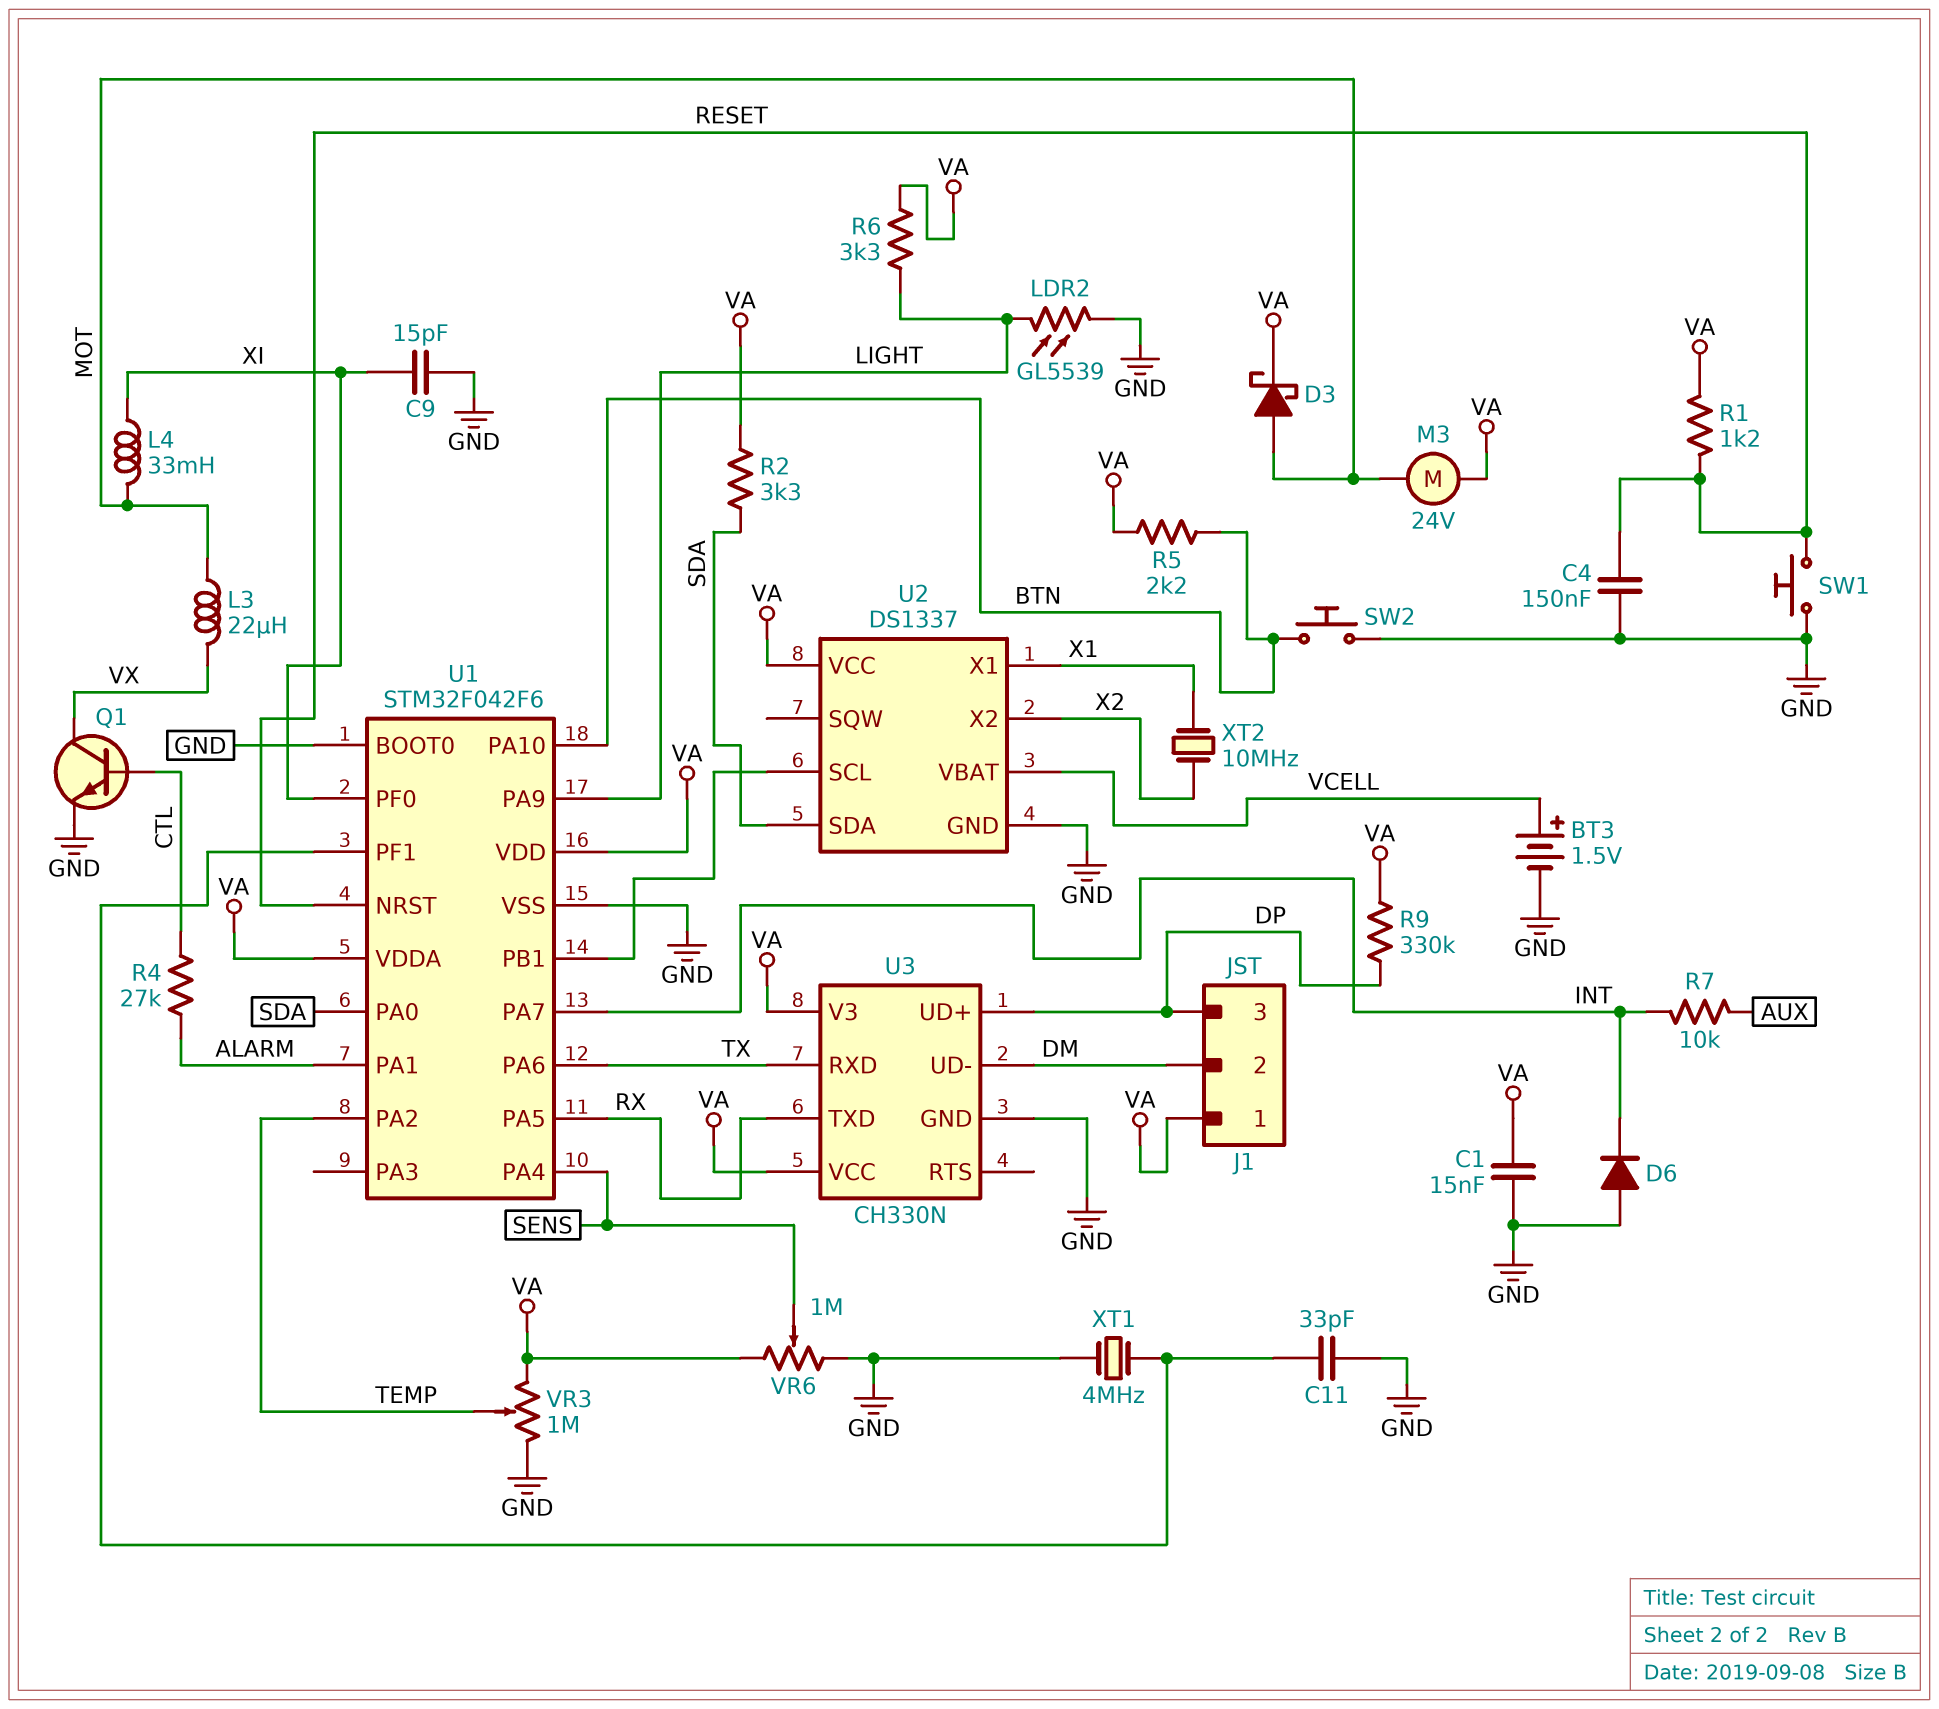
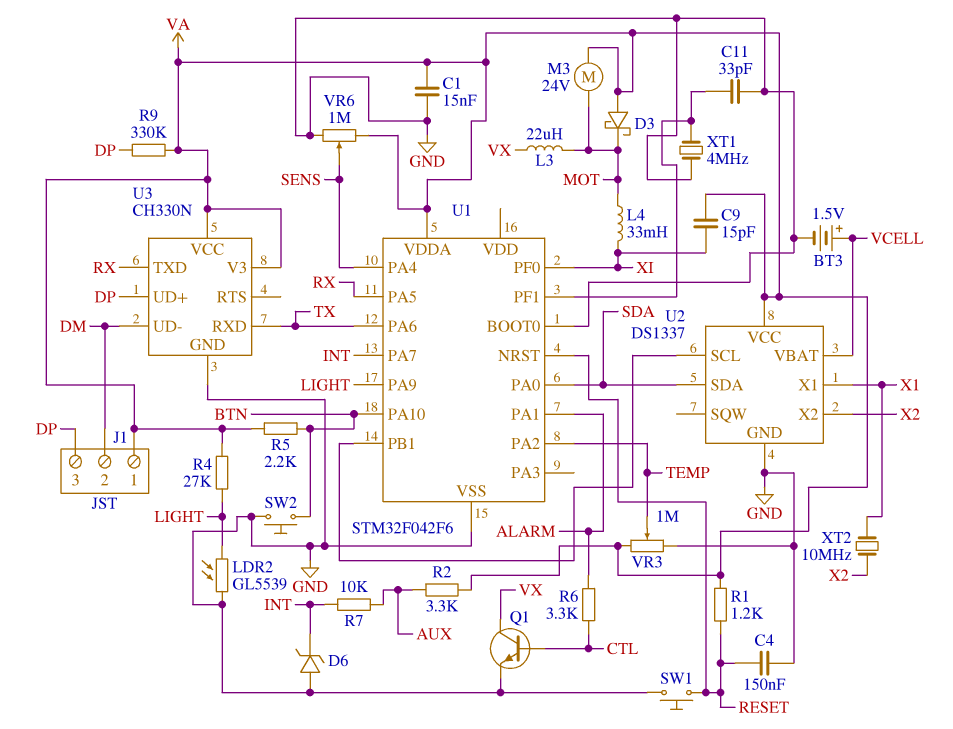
C9: 15pF (GND, XI) -> 15pF (VA, XI)
D3: schottky (A MOT, K VA) -> schottky (A VA, K MOT)
D6: diode (A GND, K INT) -> zener (A GND, K INT)
R2: 3.3k (SDA, VA) -> 3.3k (AUX, VA)
R4: 27k (ALARM, CTL) -> 27k (LIGHT, VA)
R6: 3.3k (LIGHT, VA) -> 3.3k (ALARM, CTL)
U1 pin VDD: VA -> none

